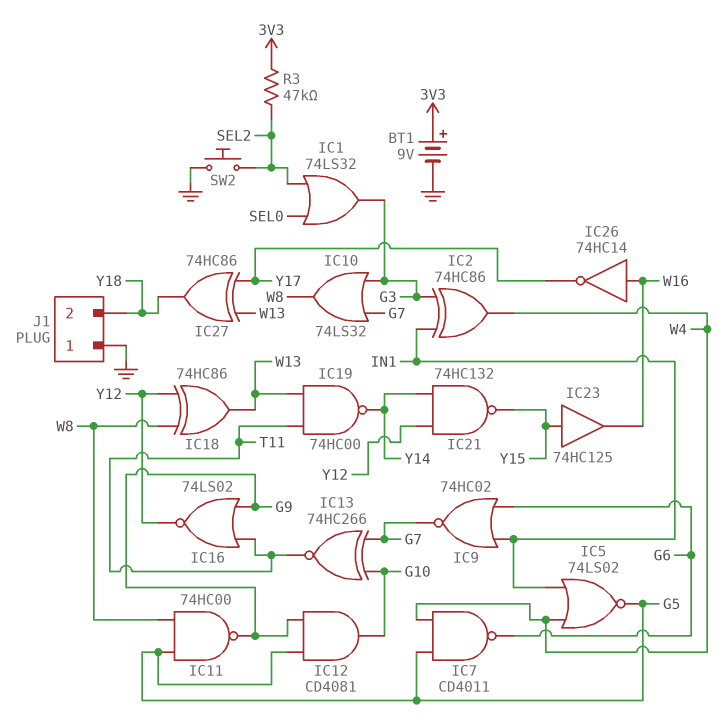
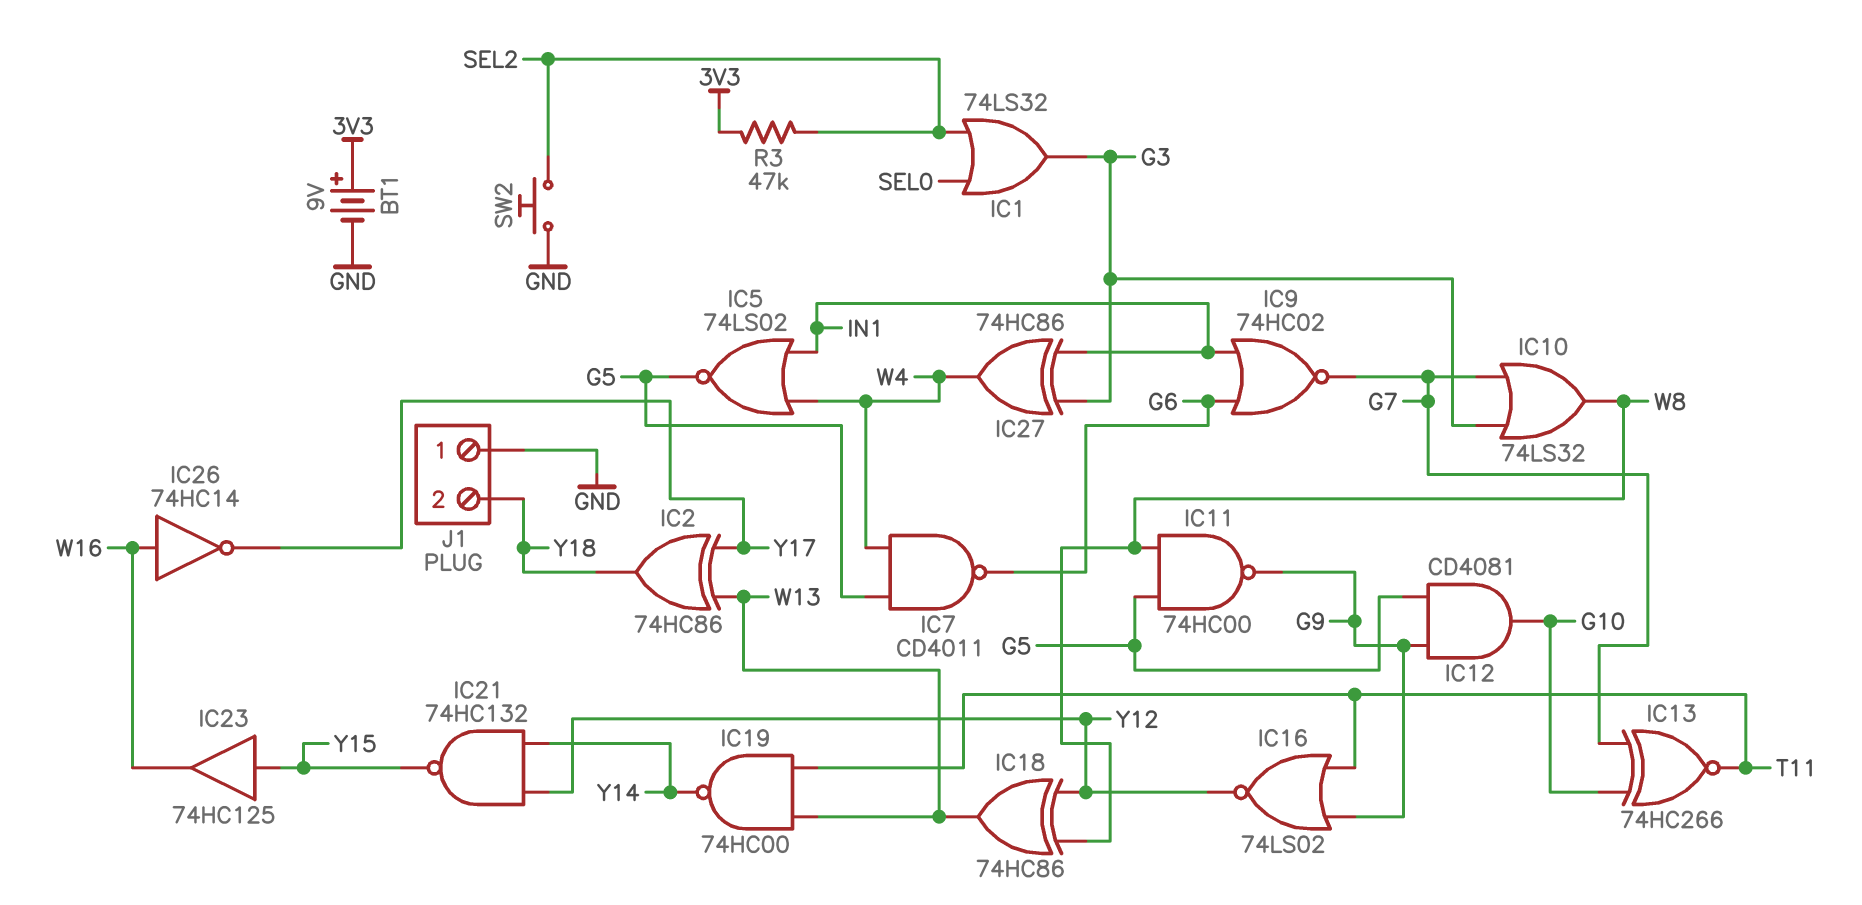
IC2: XOR 74HC86 (in G3, in IN1, out W4) -> XOR 74HC86 (in W13, in Y17, out Y18)
IC27: XOR 74HC86 (in W13, in Y17, out Y18) -> XOR 74HC86 (in G3, in IN1, out W4)

